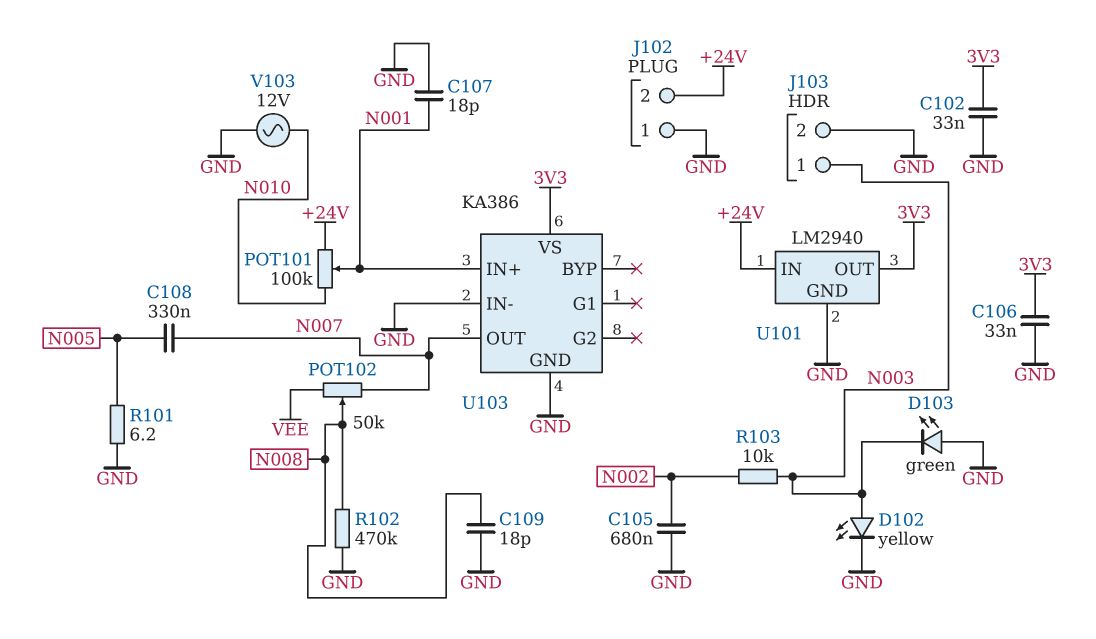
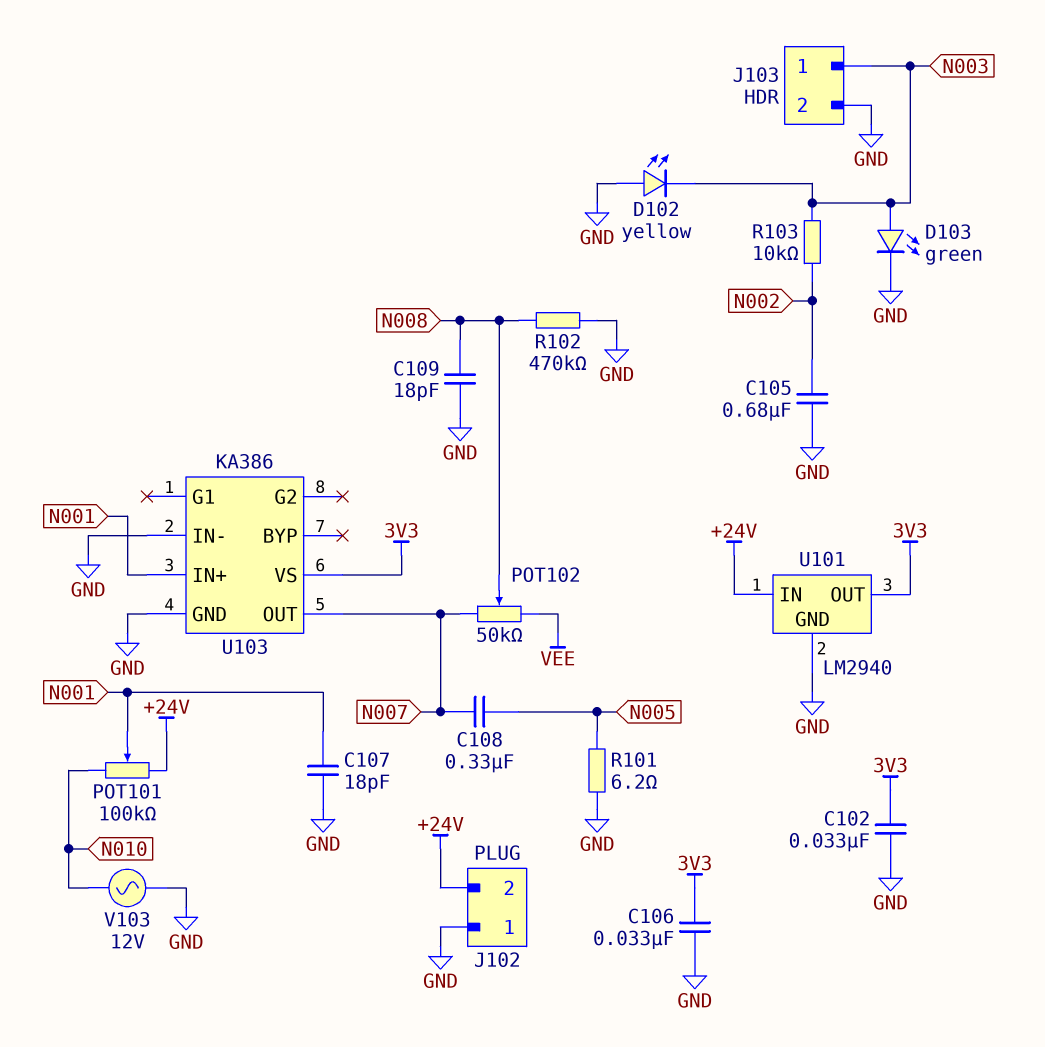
D102: LED yellow (A N003, K GND) -> LED yellow (A GND, K N003)
D103: LED green (A GND, K N003) -> LED green (A N003, K GND)

